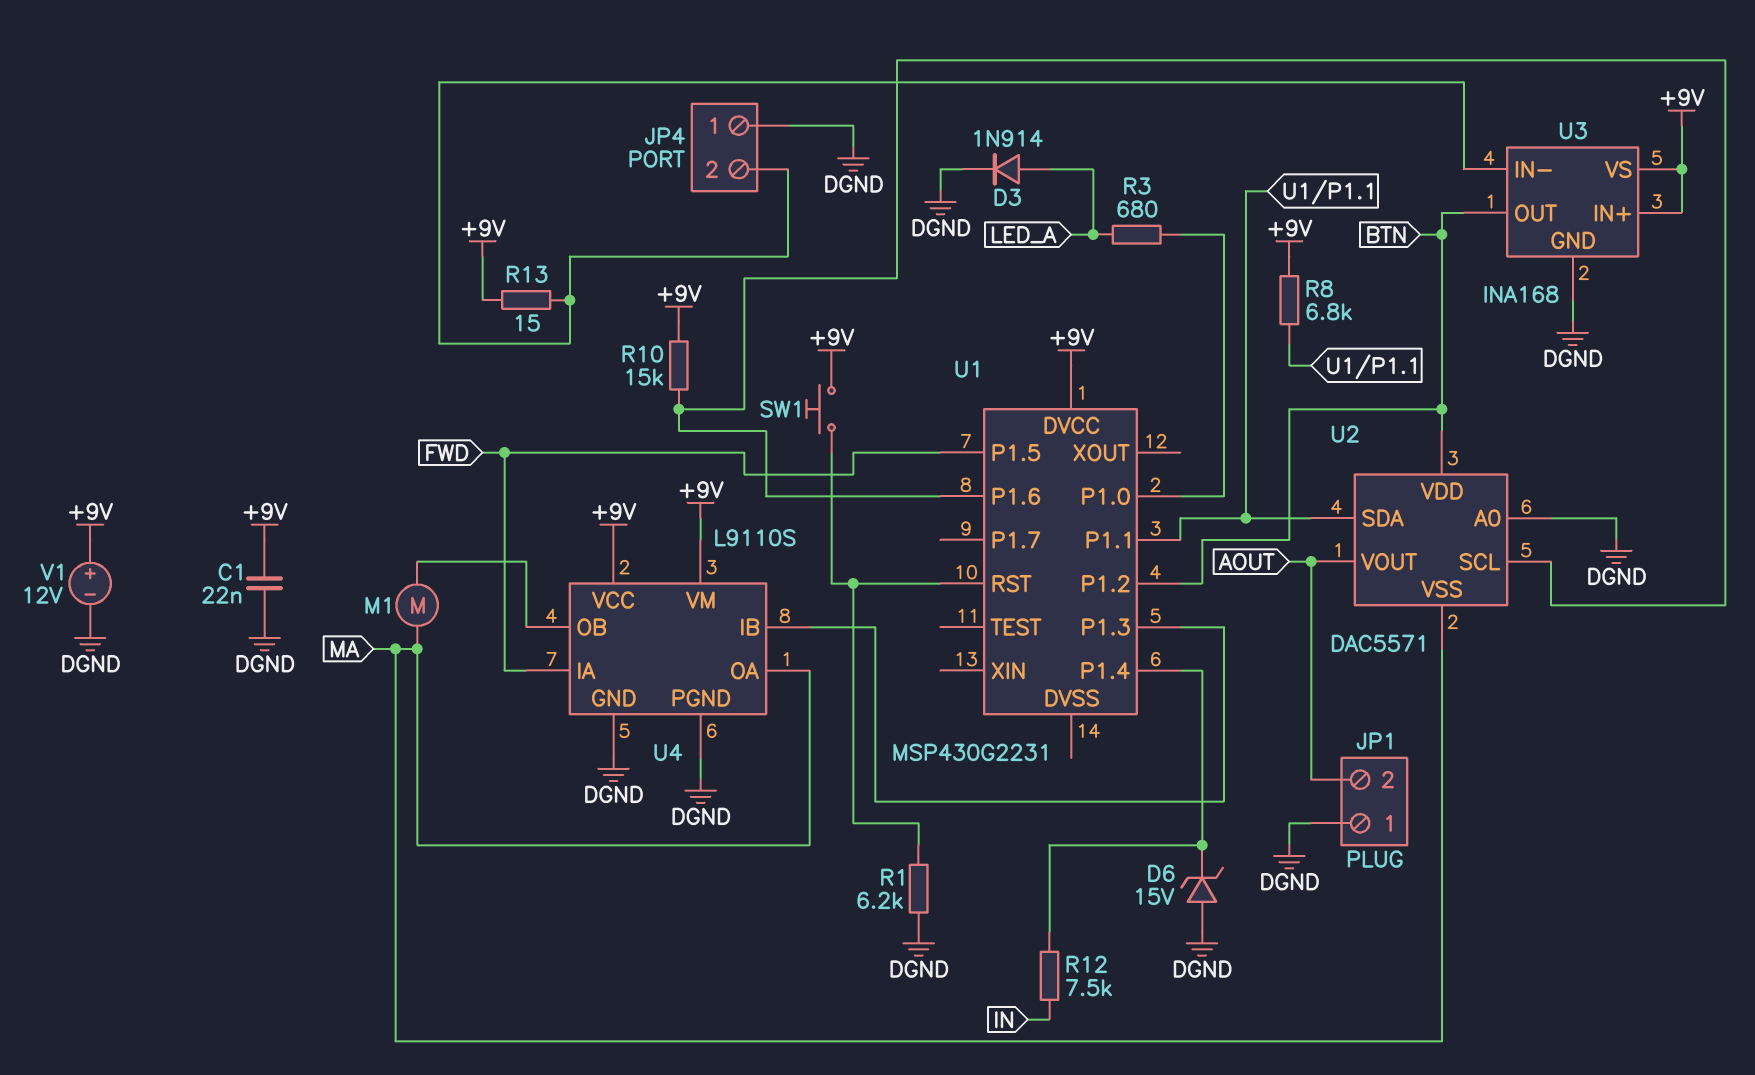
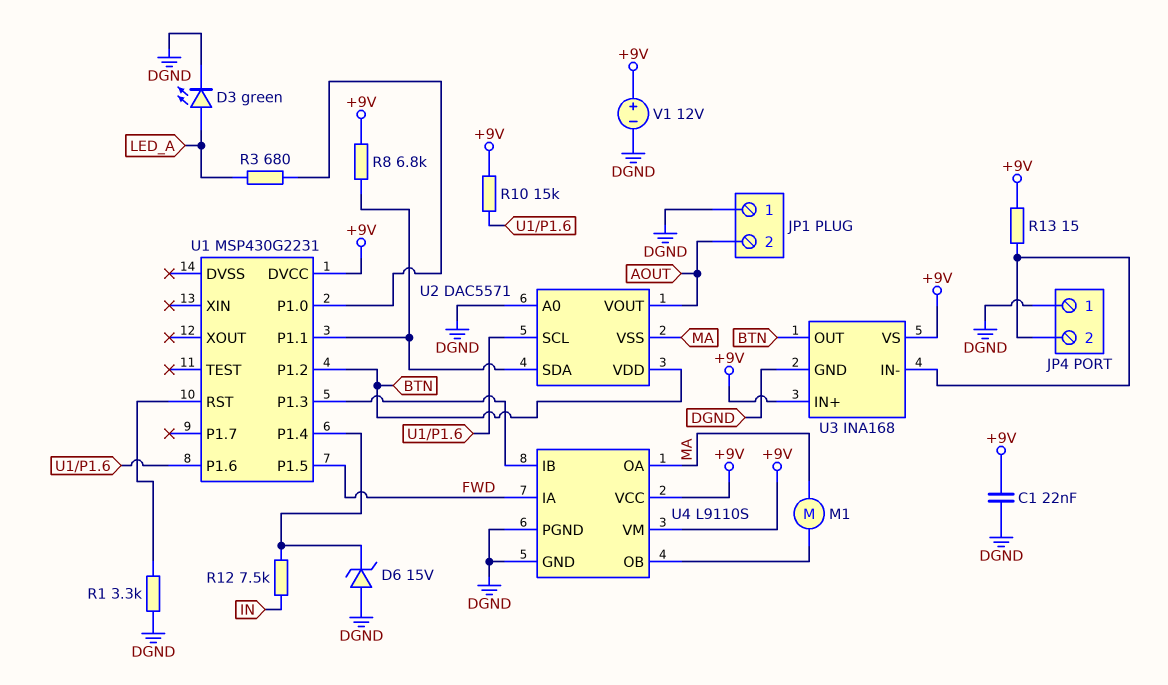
D3: diode 1N914 (A LED_A, K DGND) -> LED green (A LED_A, K DGND)
R1: 6.2k (DGND, U1/RST) -> 3.3k (DGND, U1/RST)
SW1: button (+9V, U1/RST) -> none

